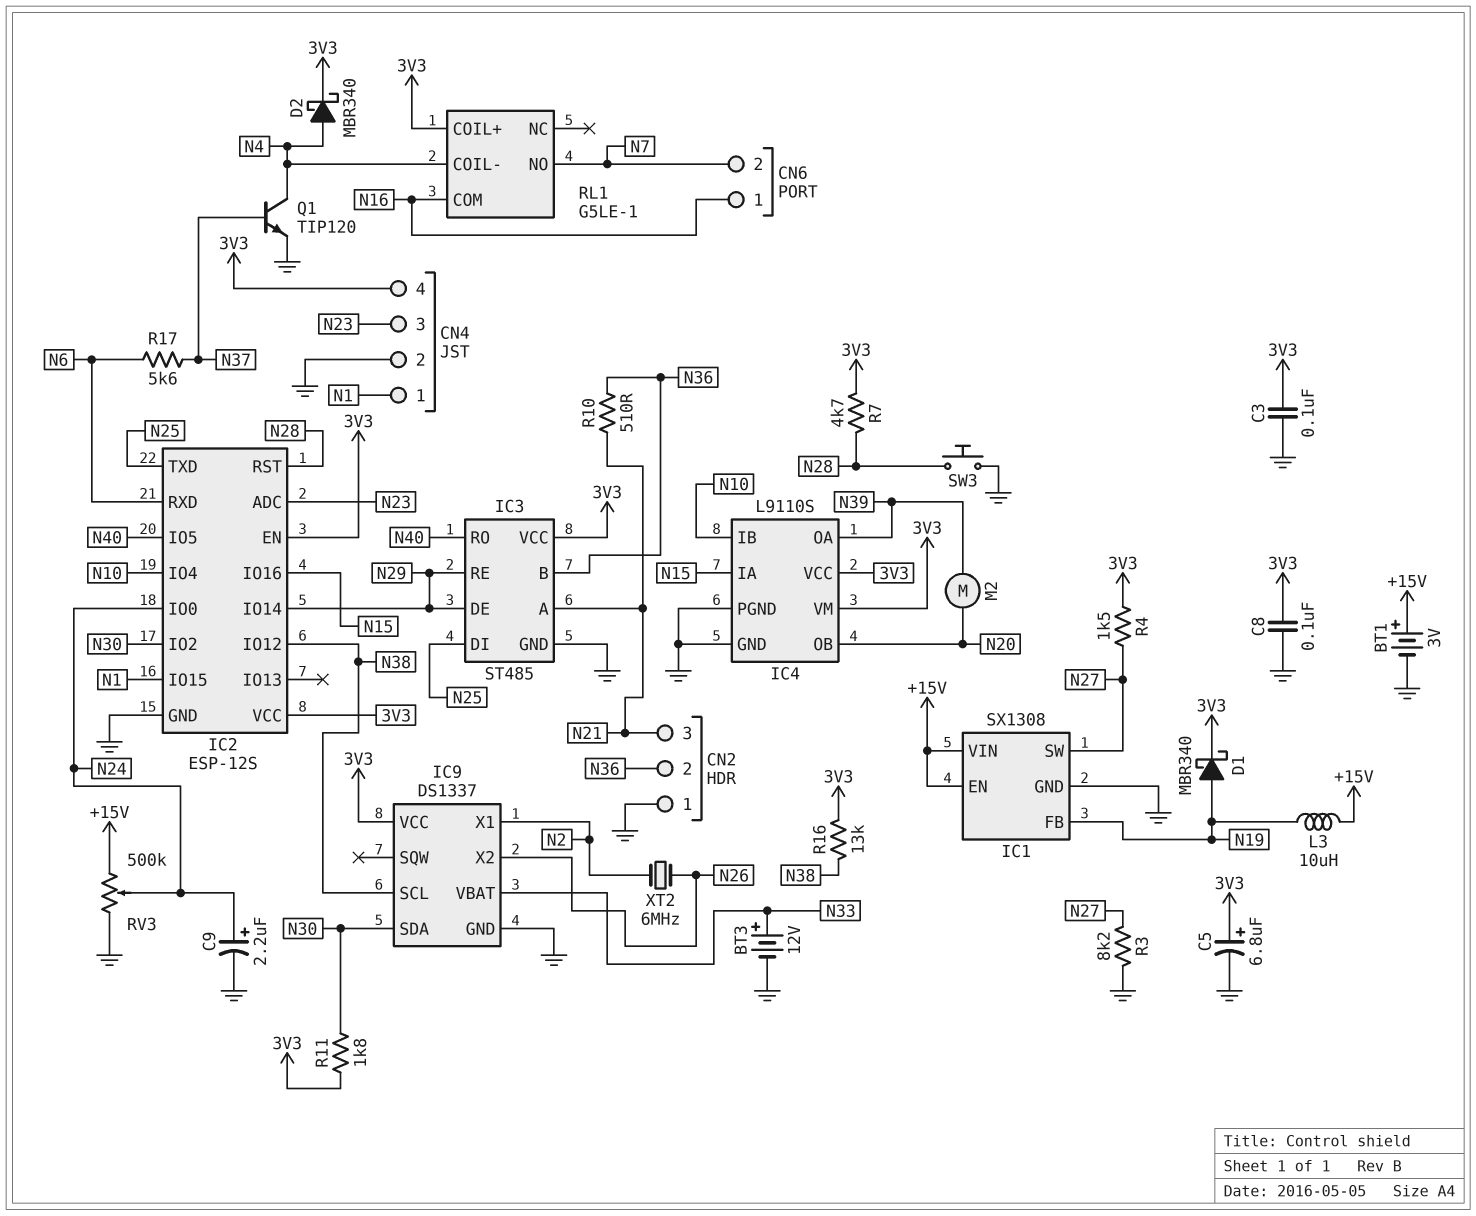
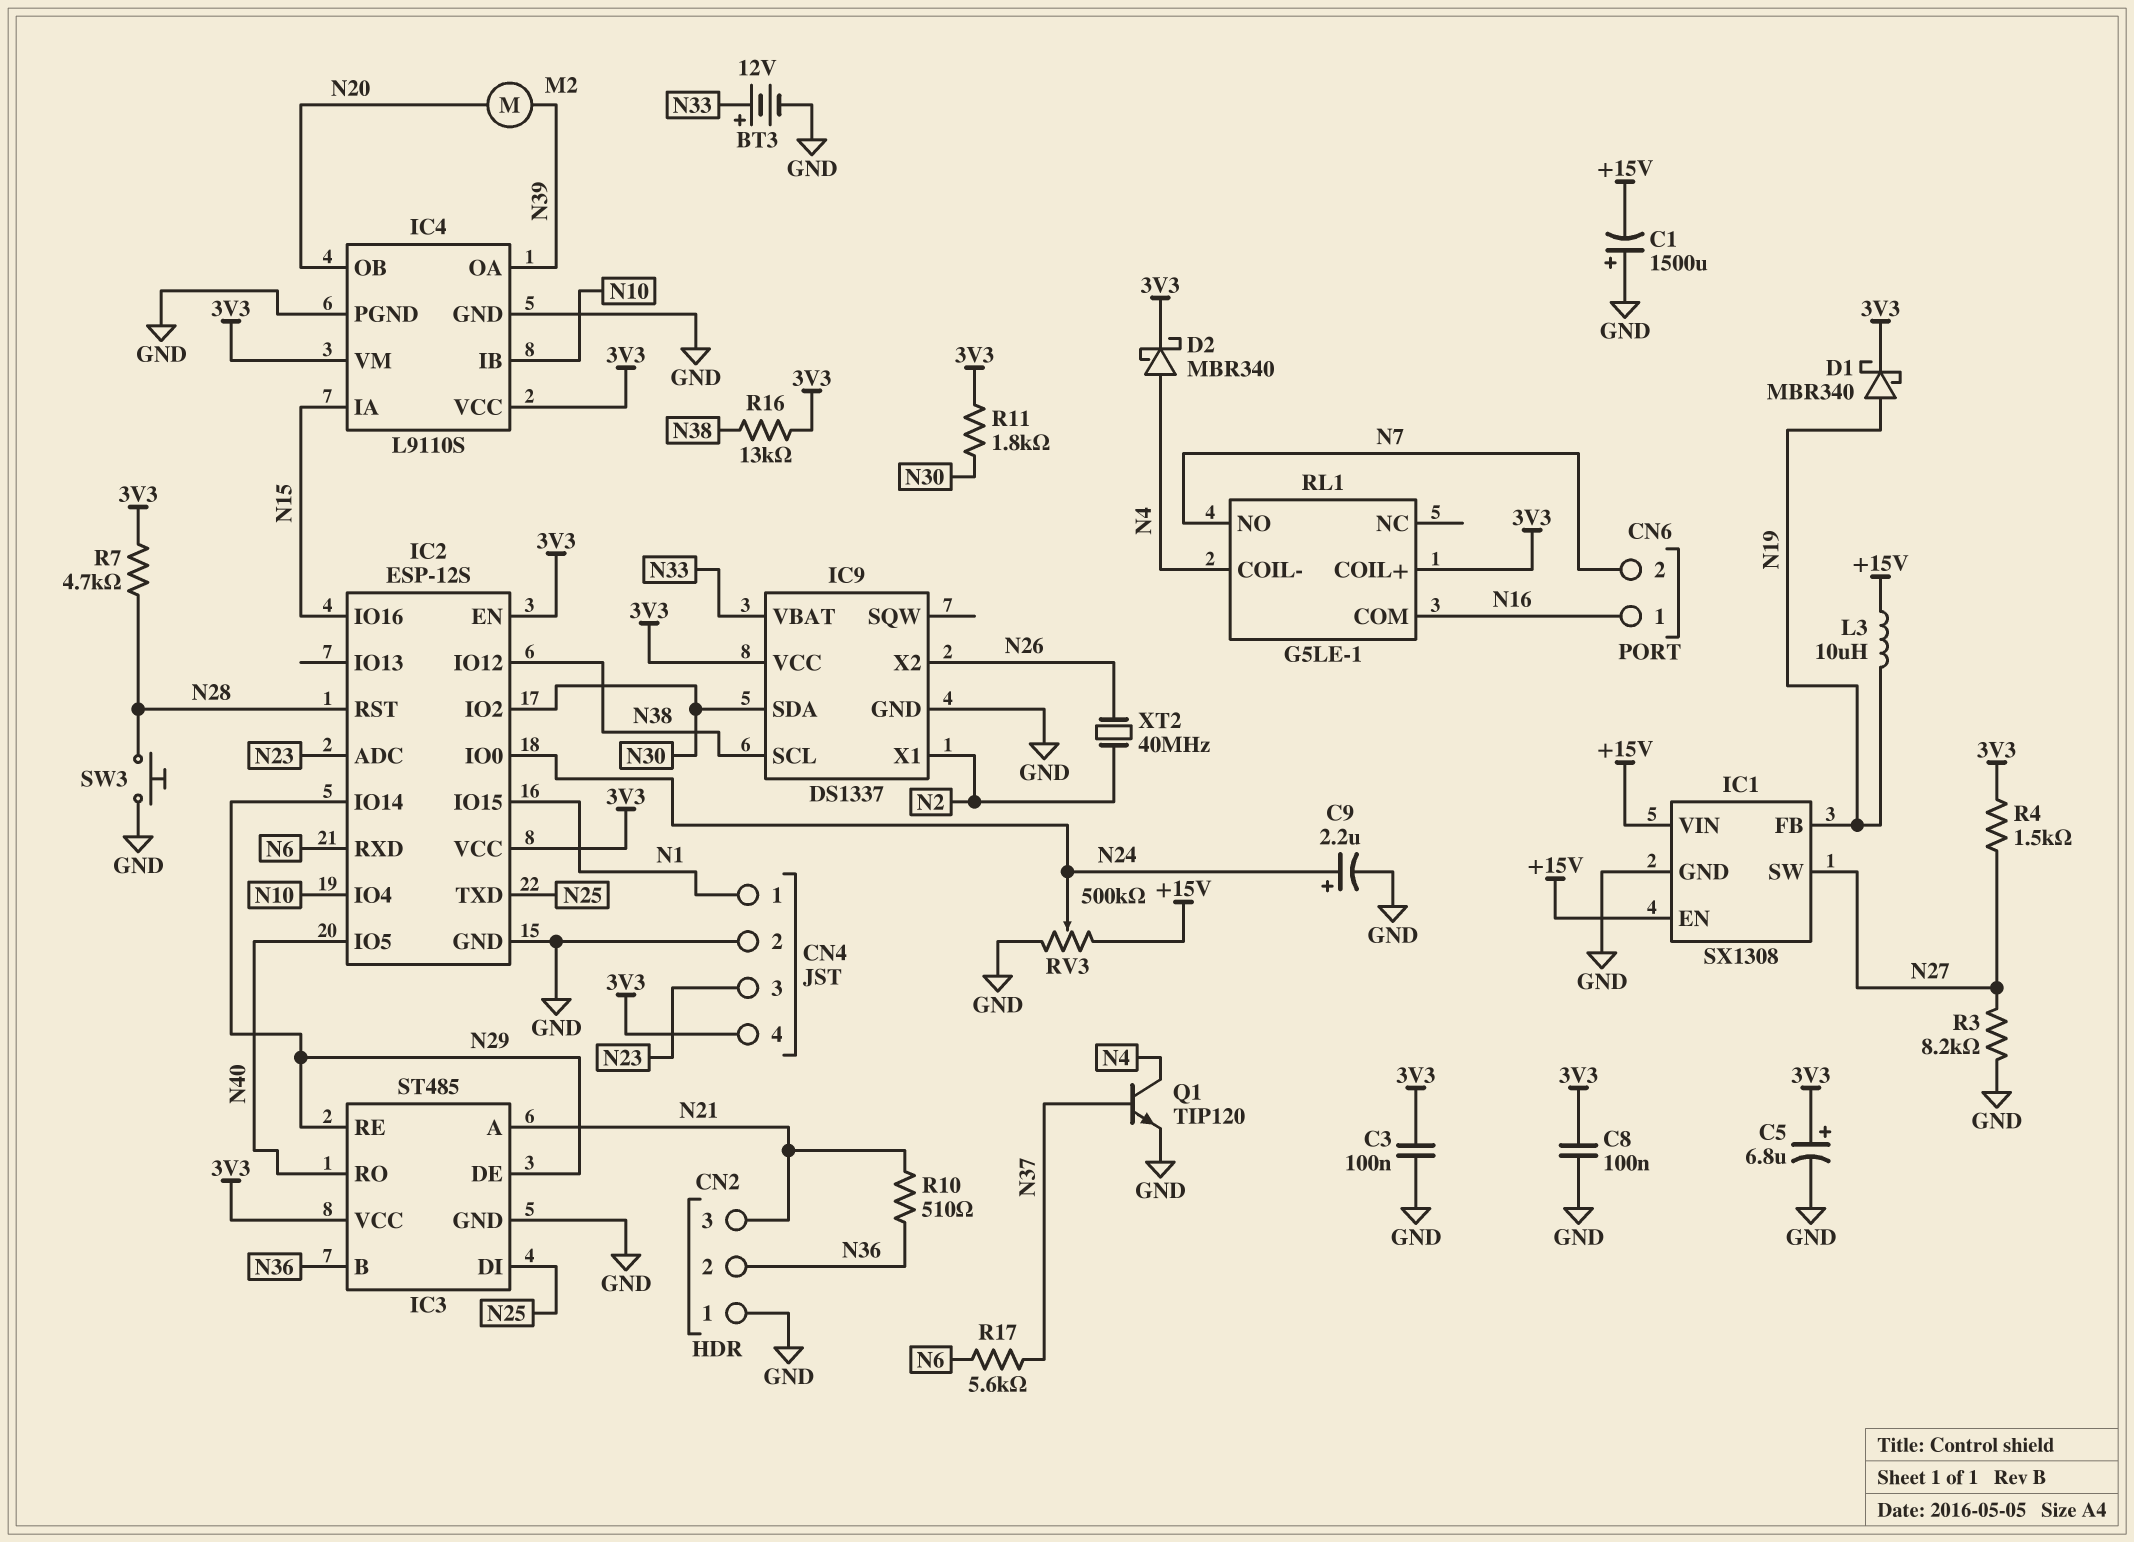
BT1: 3V (plus +15V, minus GND) -> none
C1: none -> 1500uF (plus GND, minus +15V)
XT2: 6MHz (N2, N26) -> 40MHz (N2, N26)

